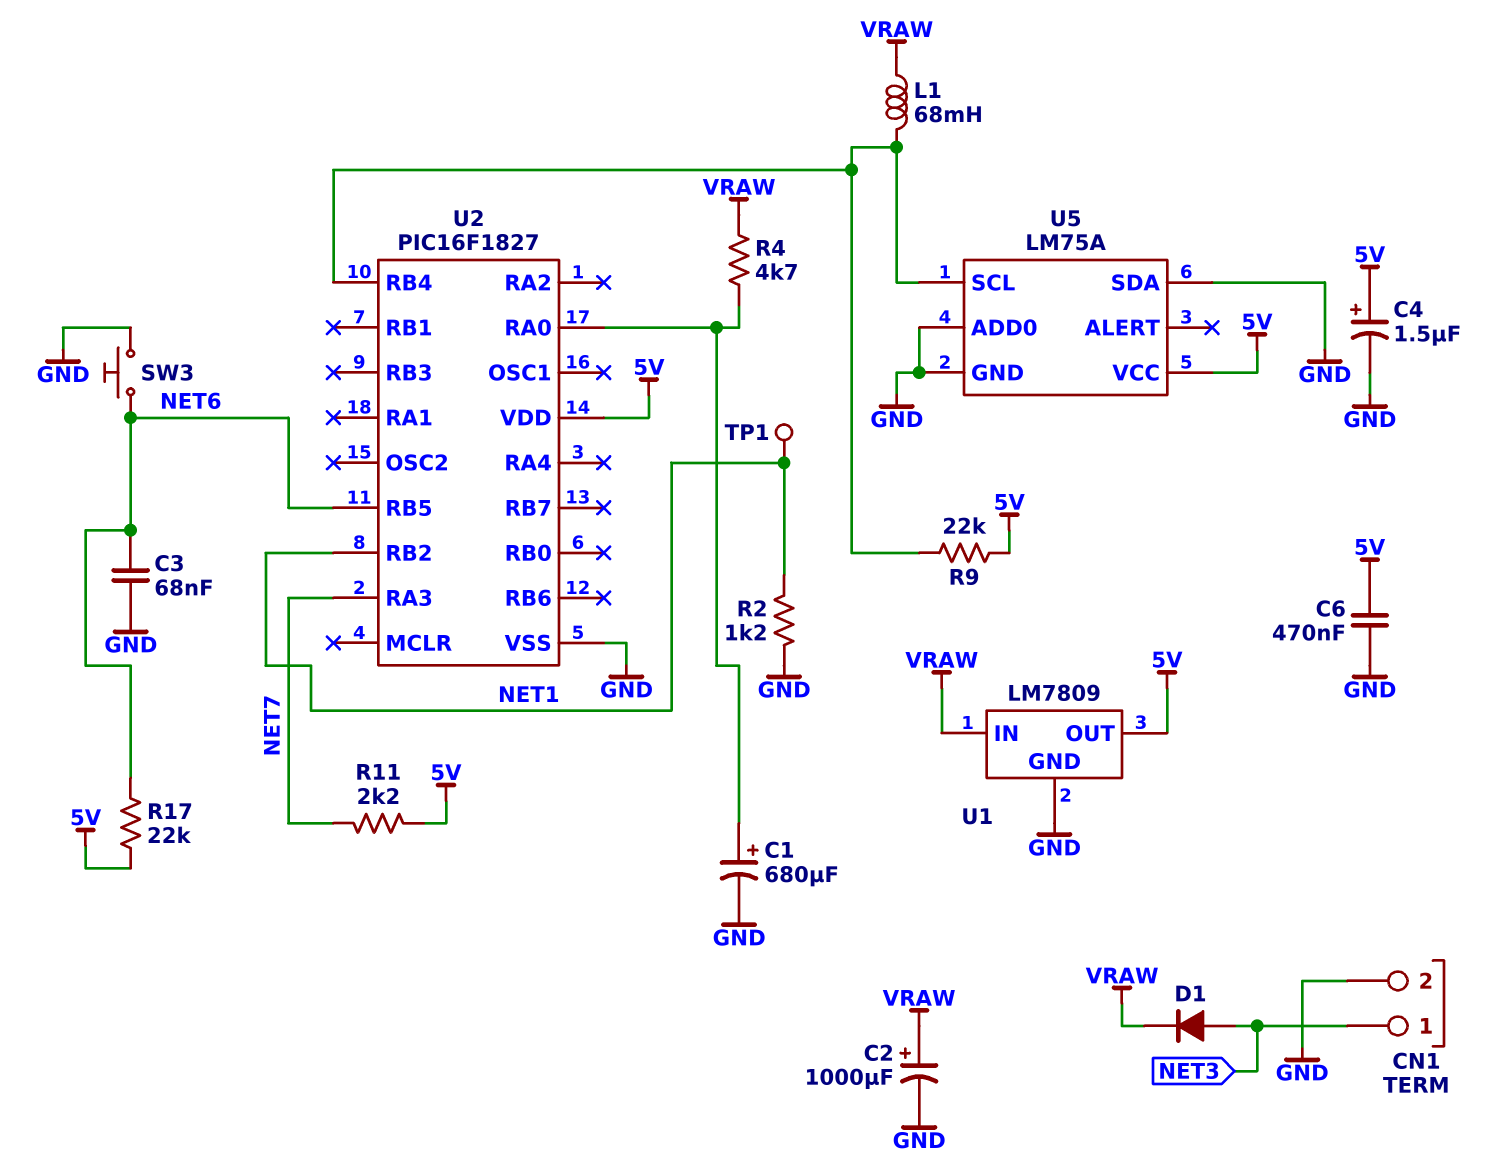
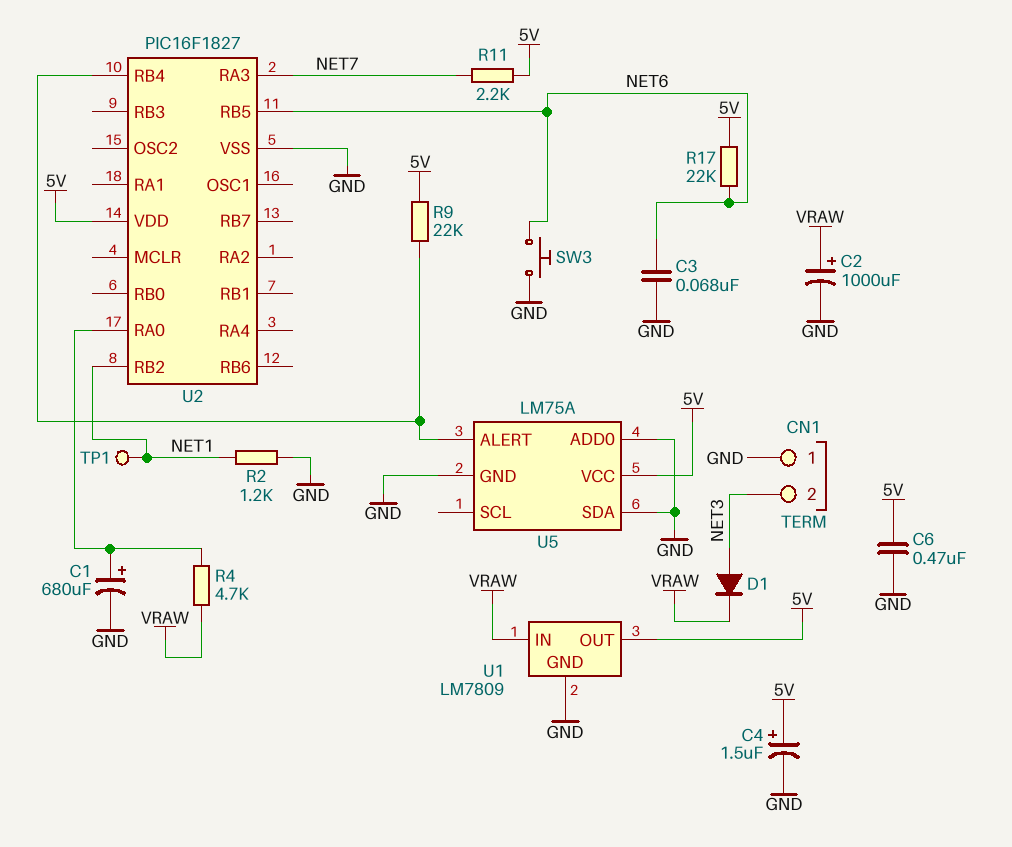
CN1 pin 1: NET3 -> GND
CN1 pin 2: GND -> NET3
L1: 68mH (U2/RB4, VRAW) -> none
U5 pin ALERT: none -> U2/RB4
U5 pin SCL: U2/RB4 -> none

